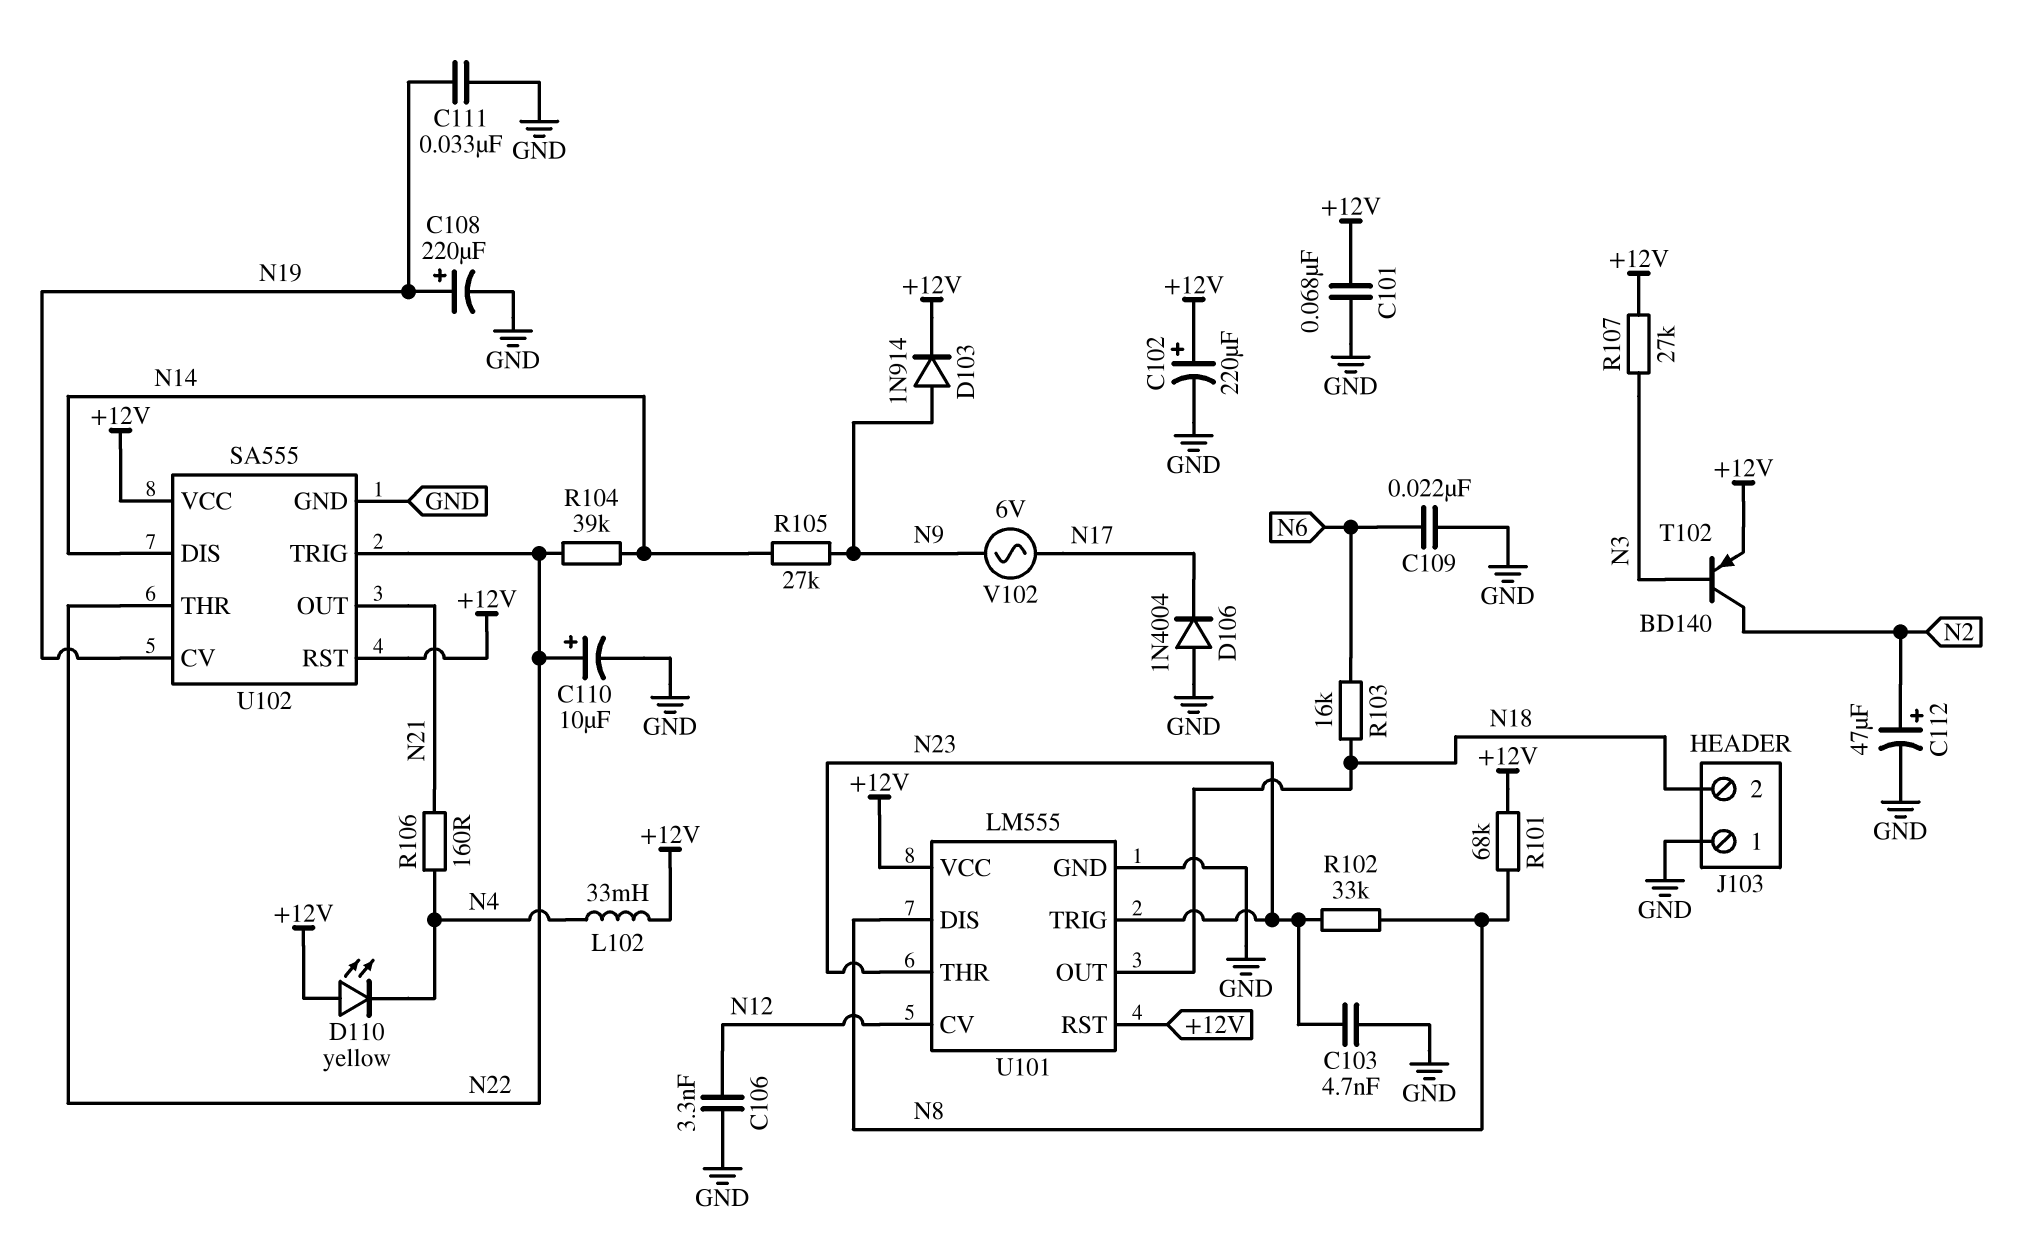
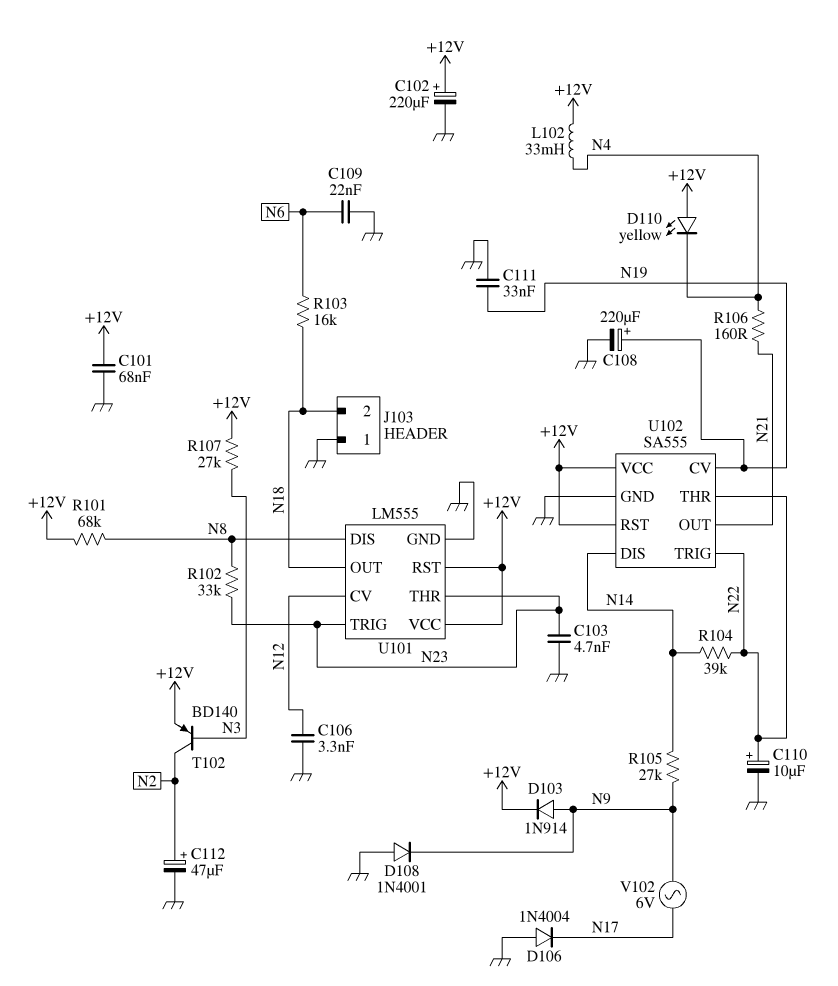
D108: none -> diode 1N4001 (A GND, K N9)

